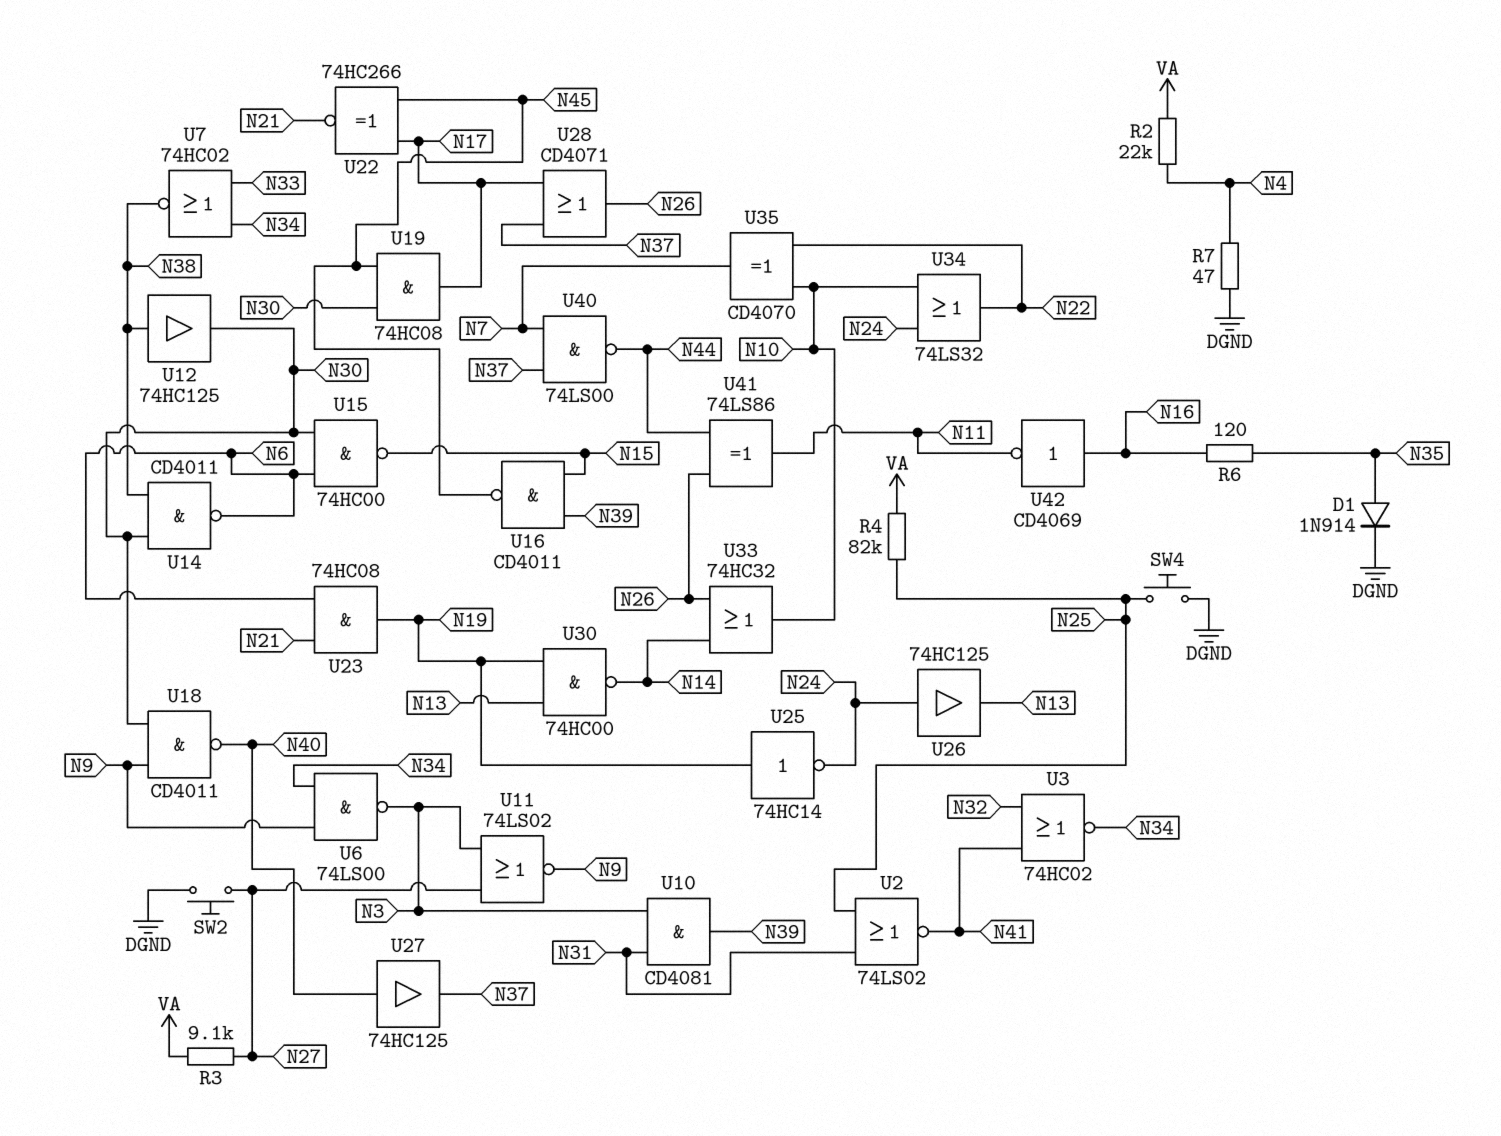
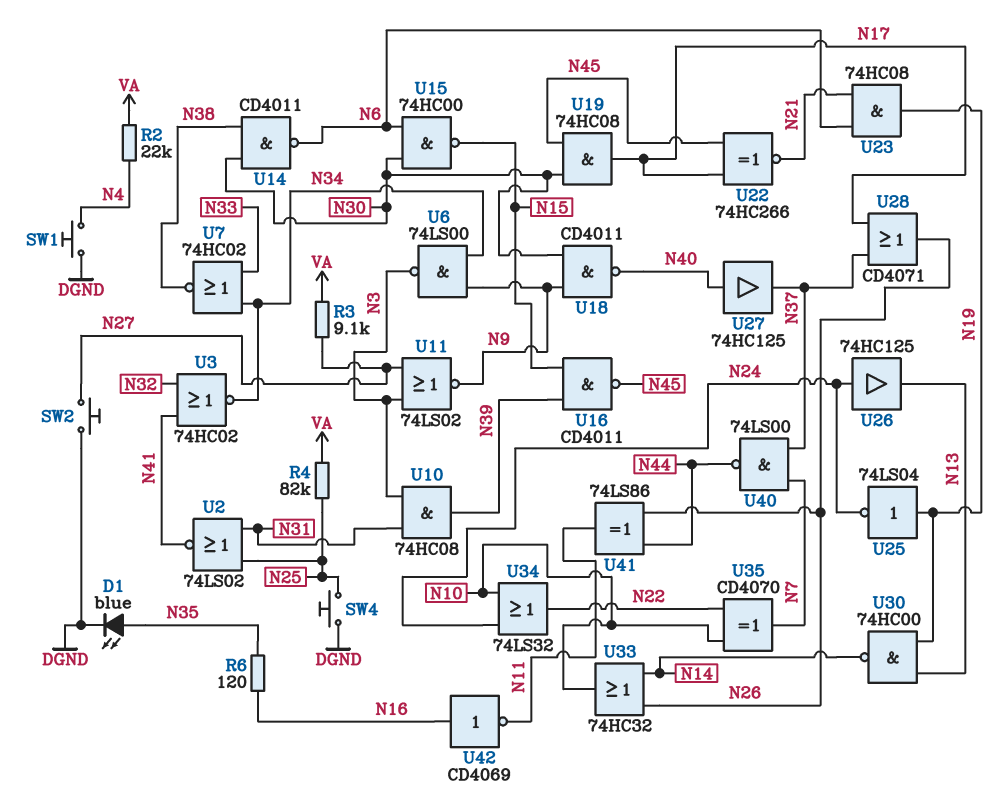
D1: diode 1N914 (A N35, K DGND) -> LED blue (A N35, K DGND)
R7: 47 (DGND, N4) -> none
SW1: none -> button (DGND, N4)
U10: AND CD4081 (in N3, in N31, out N39) -> AND 74HC08 (in N3, in N31, out N39)
U12: buffer 74HC125 (in N38, out N30) -> none
U25: NOT 74HC14 (in N19, out N24) -> NOT 74LS04 (in N19, out N24)

